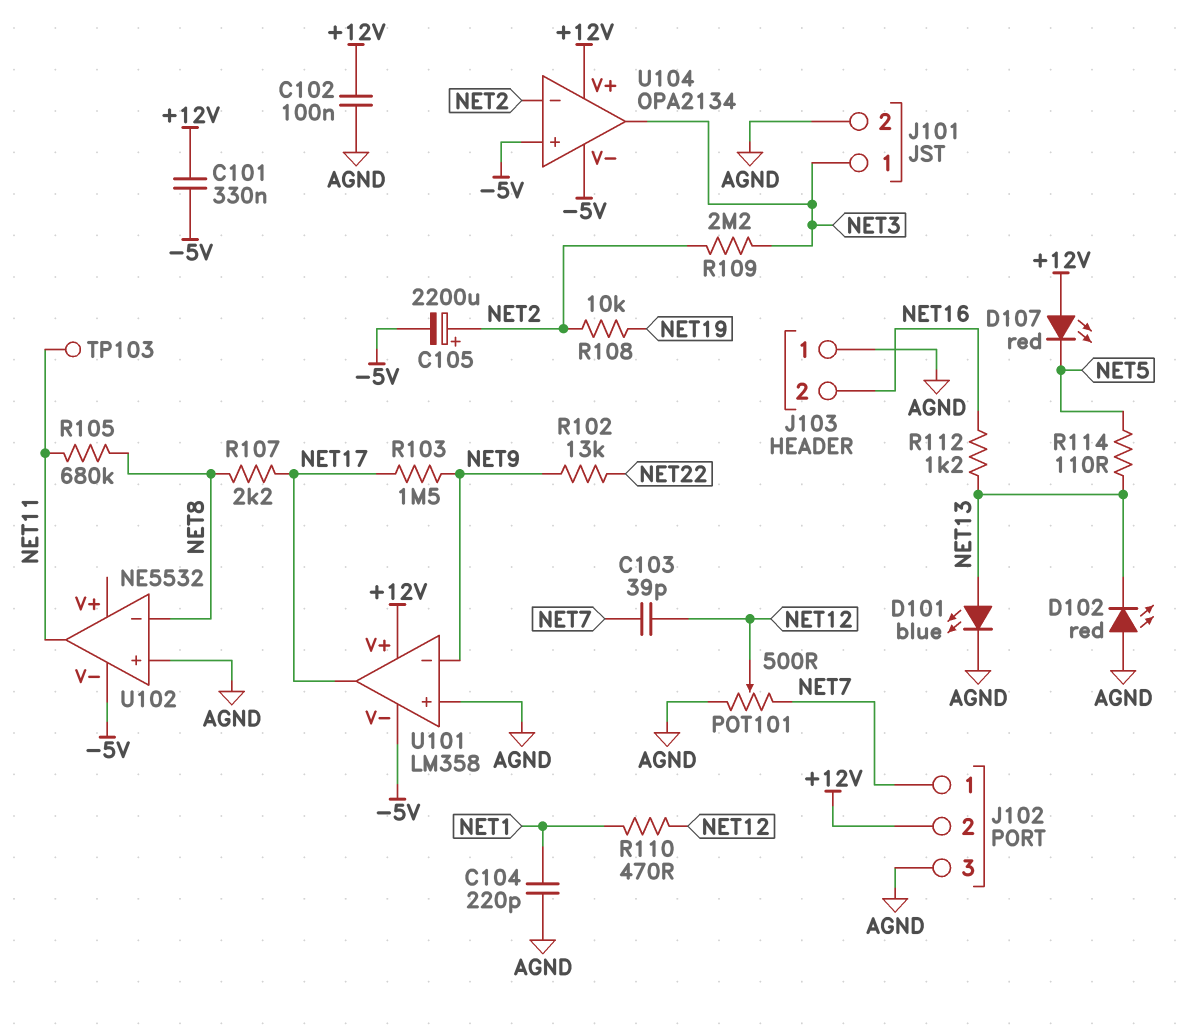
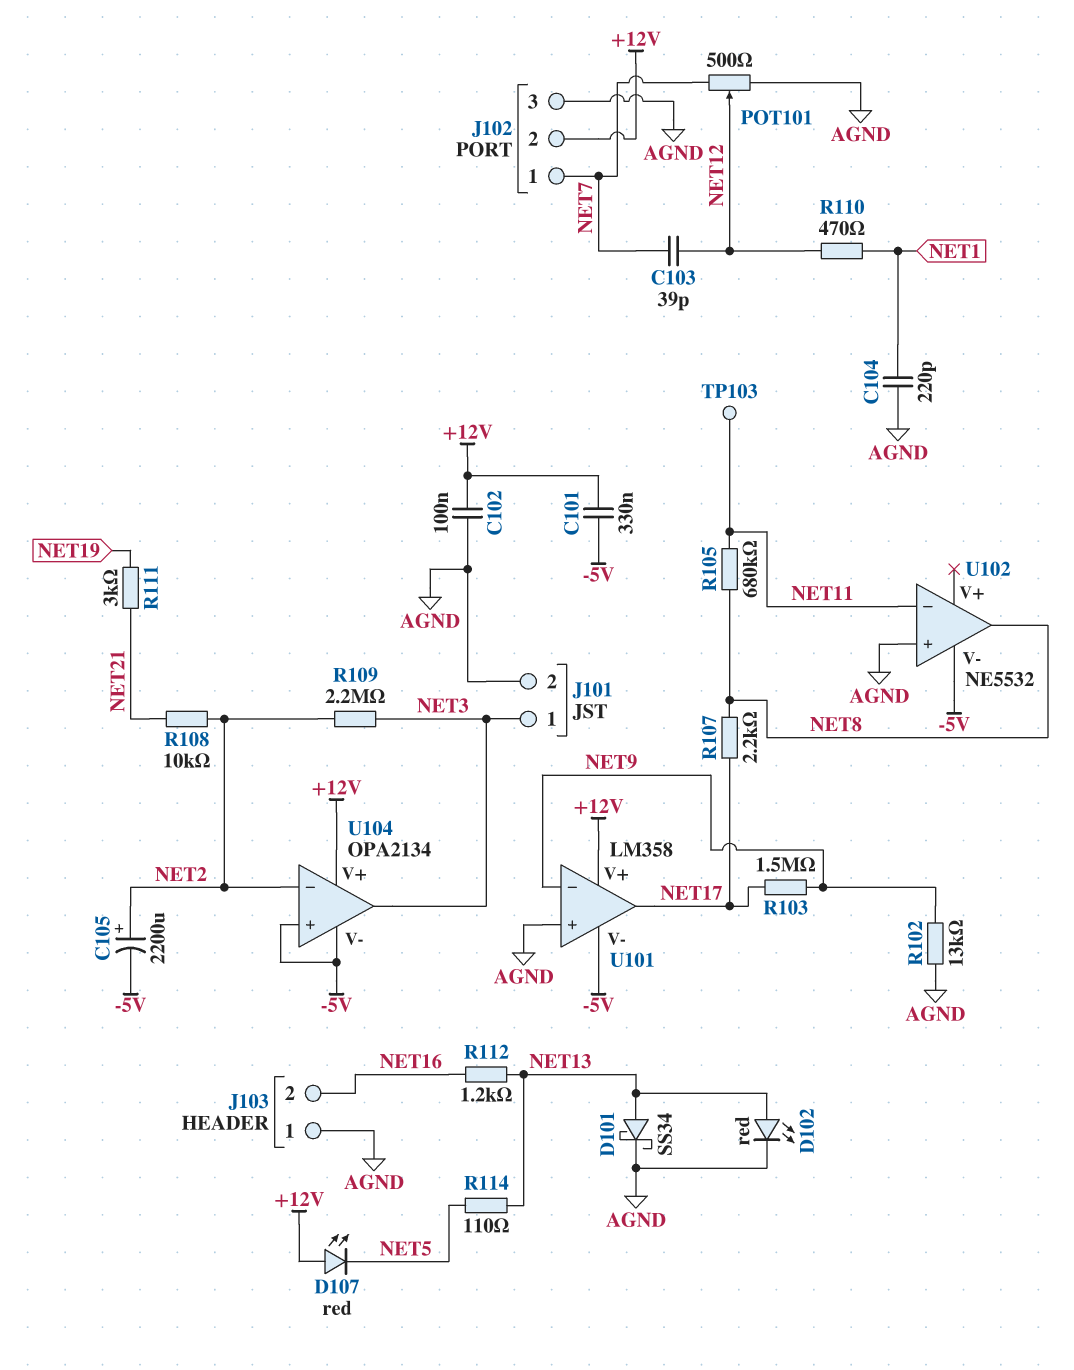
D101: LED blue (A NET13, K AGND) -> schottky SS34 (A NET13, K AGND)
D102: LED red (A AGND, K NET13) -> LED red (A NET13, K AGND)
R102: 13k (NET9, NET22) -> 13k (AGND, NET9)
R108: 10k (NET2, NET19) -> 10k (NET2, NET21)
R111: none -> 3k (NET19, NET21)
U102 pin in-: NET8 -> NET11
U102 pin out: NET11 -> NET8

